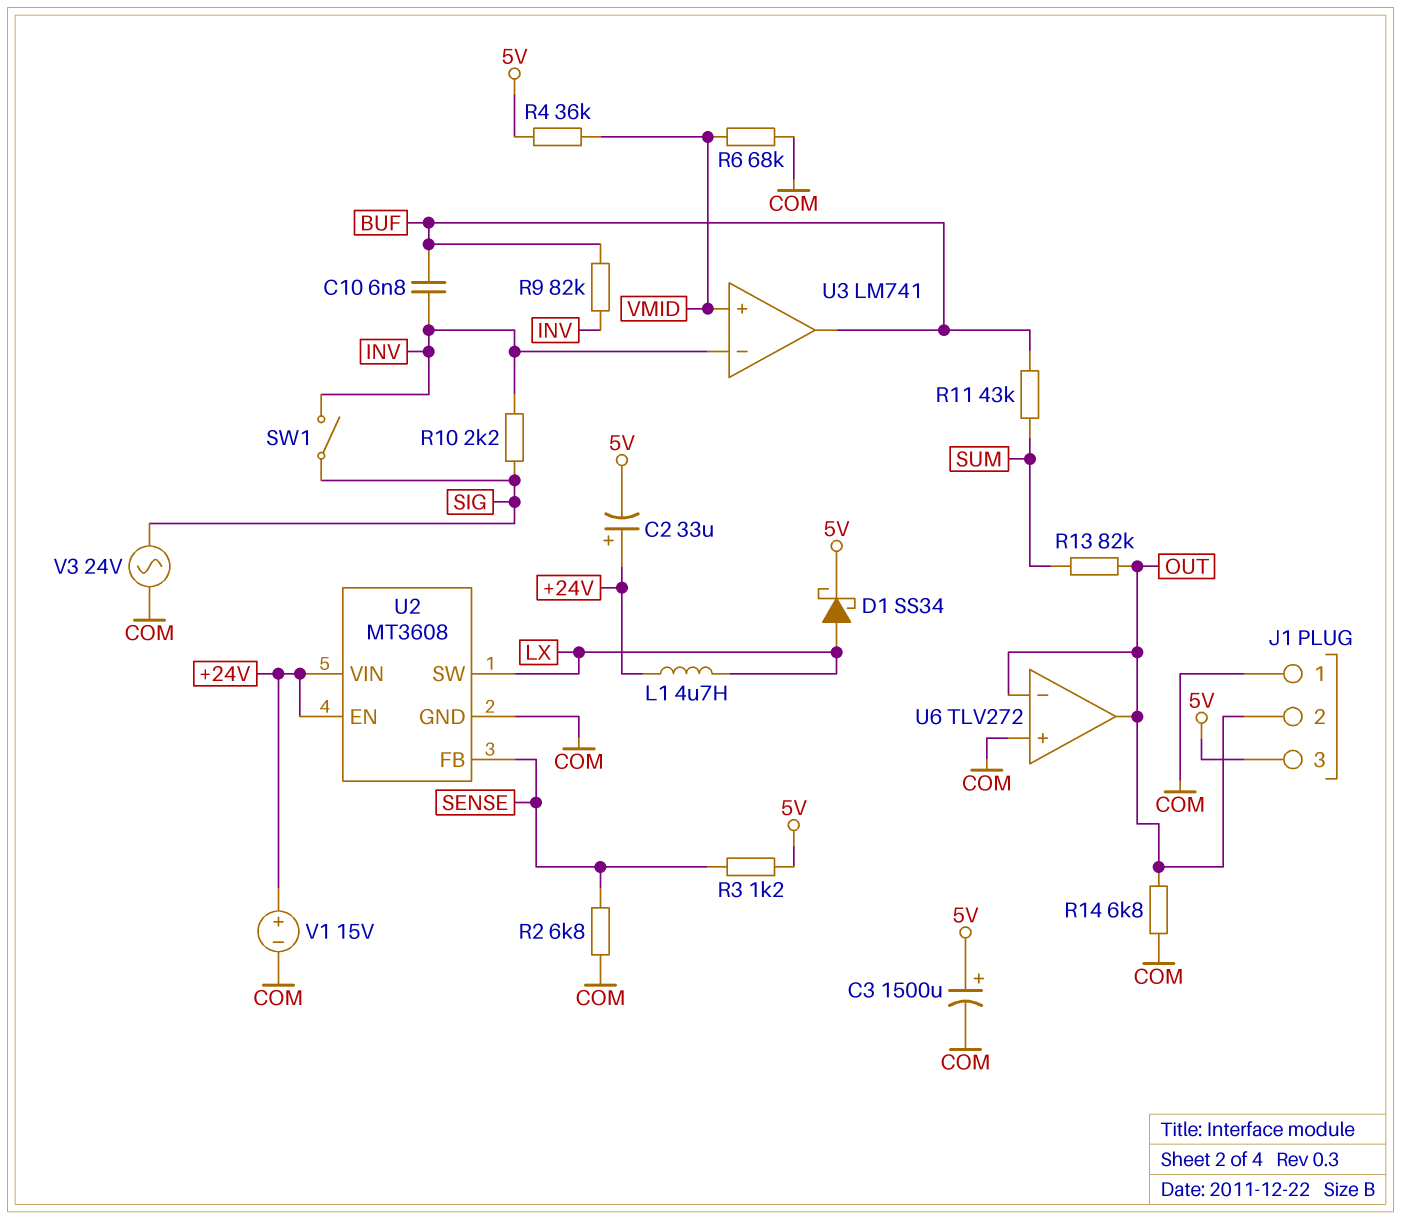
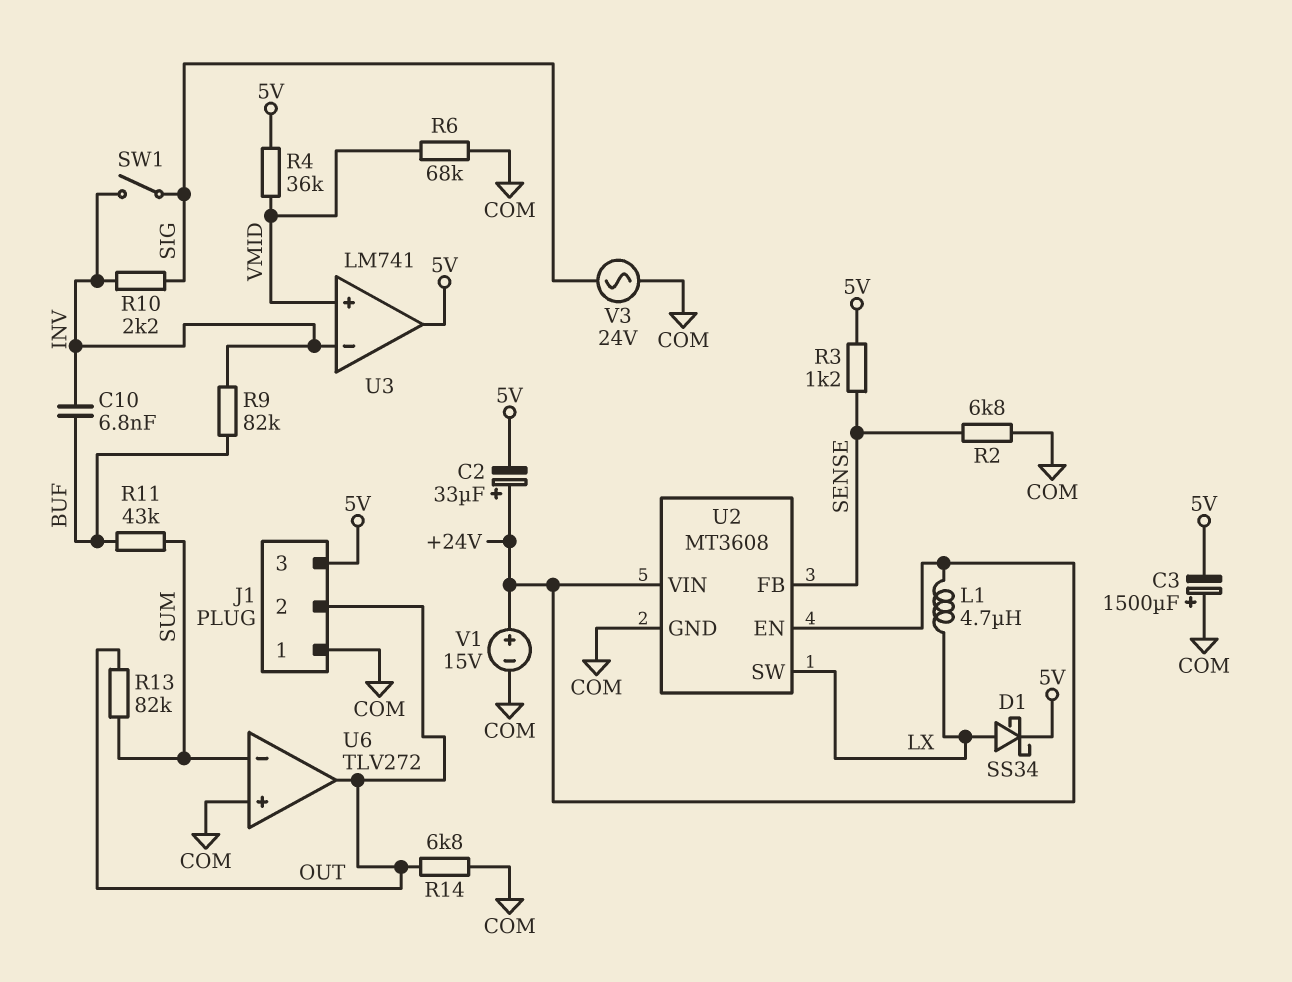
C3: 1500uF (plus 5V, minus COM) -> 1500uF (plus COM, minus 5V)
U3 pin out: BUF -> 5V
U6 pin in-: OUT -> SUM

